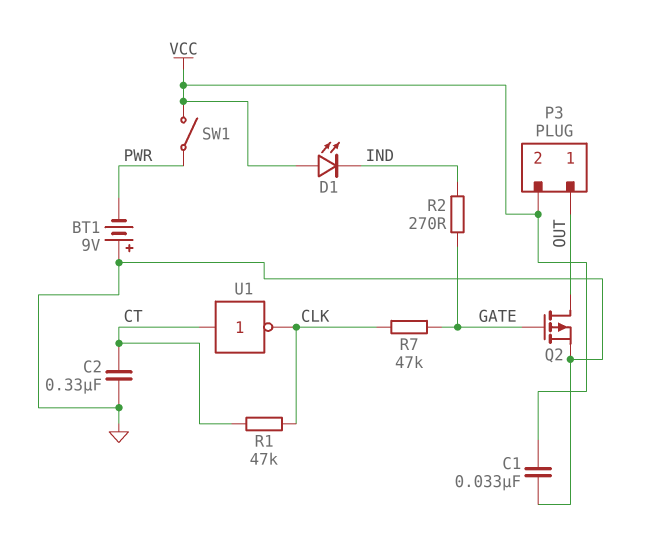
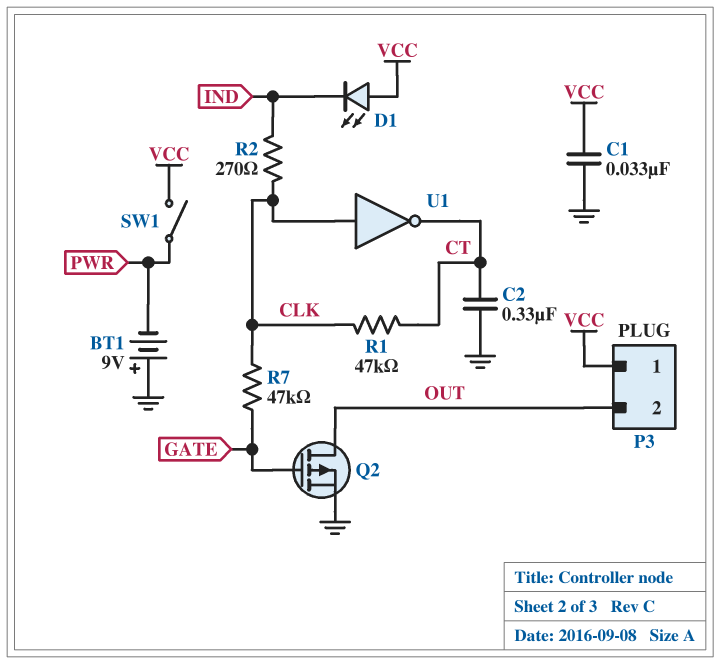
P3 pin 1: OUT -> VCC
P3 pin 2: VCC -> OUT
R2: 270 (GATE, IND) -> 270 (CLK, IND)
U1: NOT (in CT, out CLK) -> NOT (in CLK, out CT)

